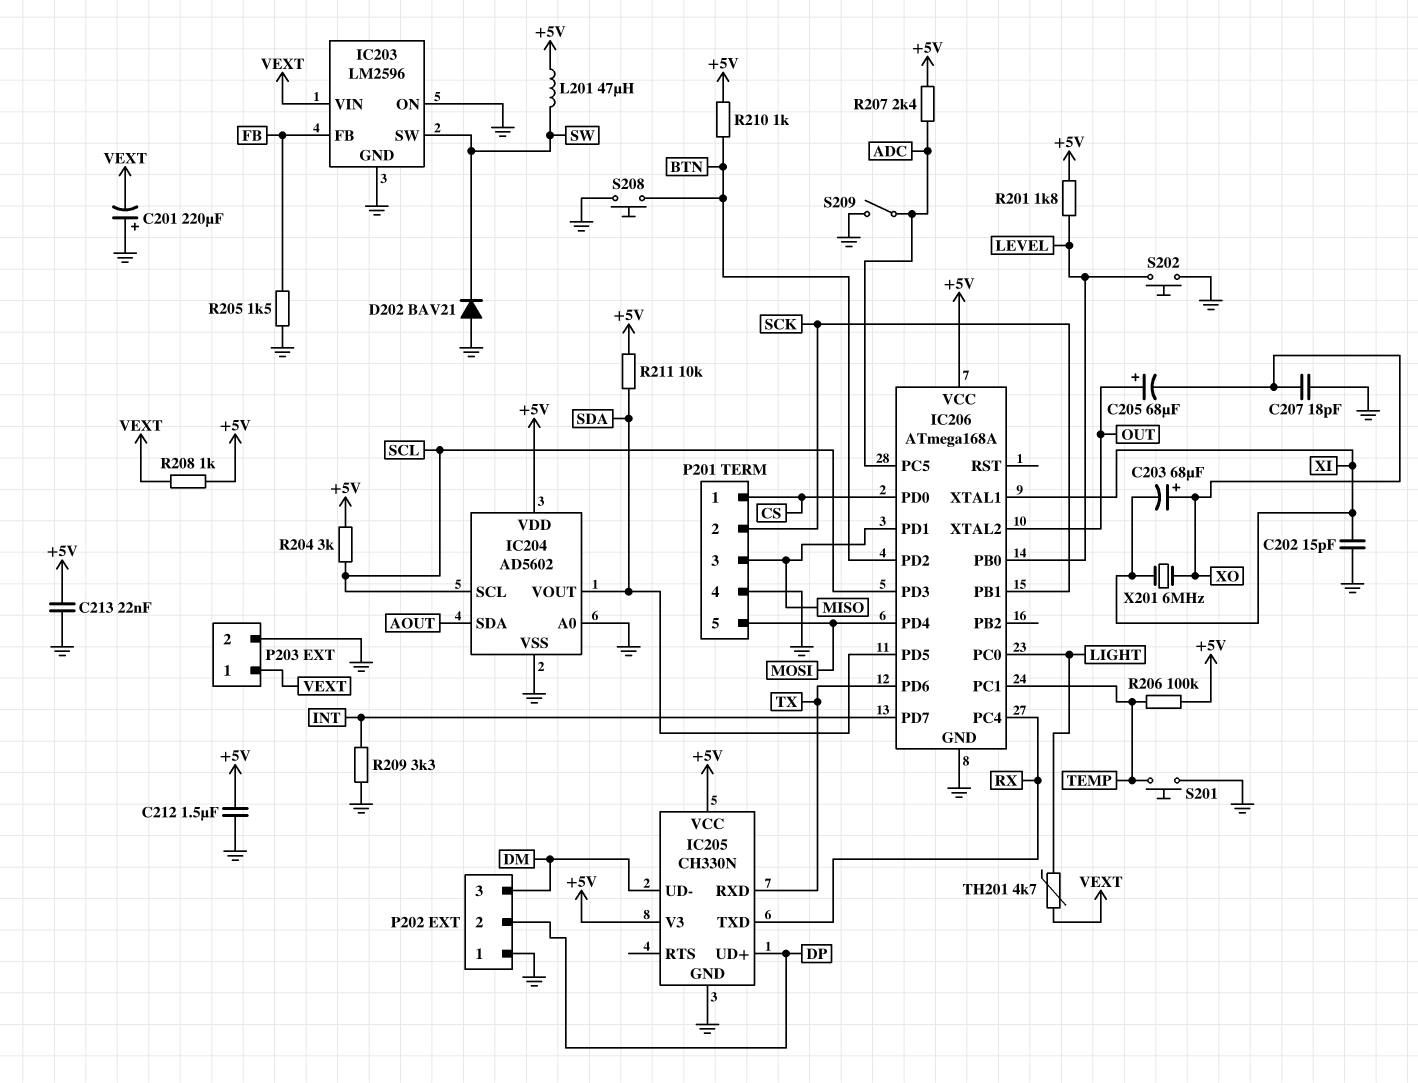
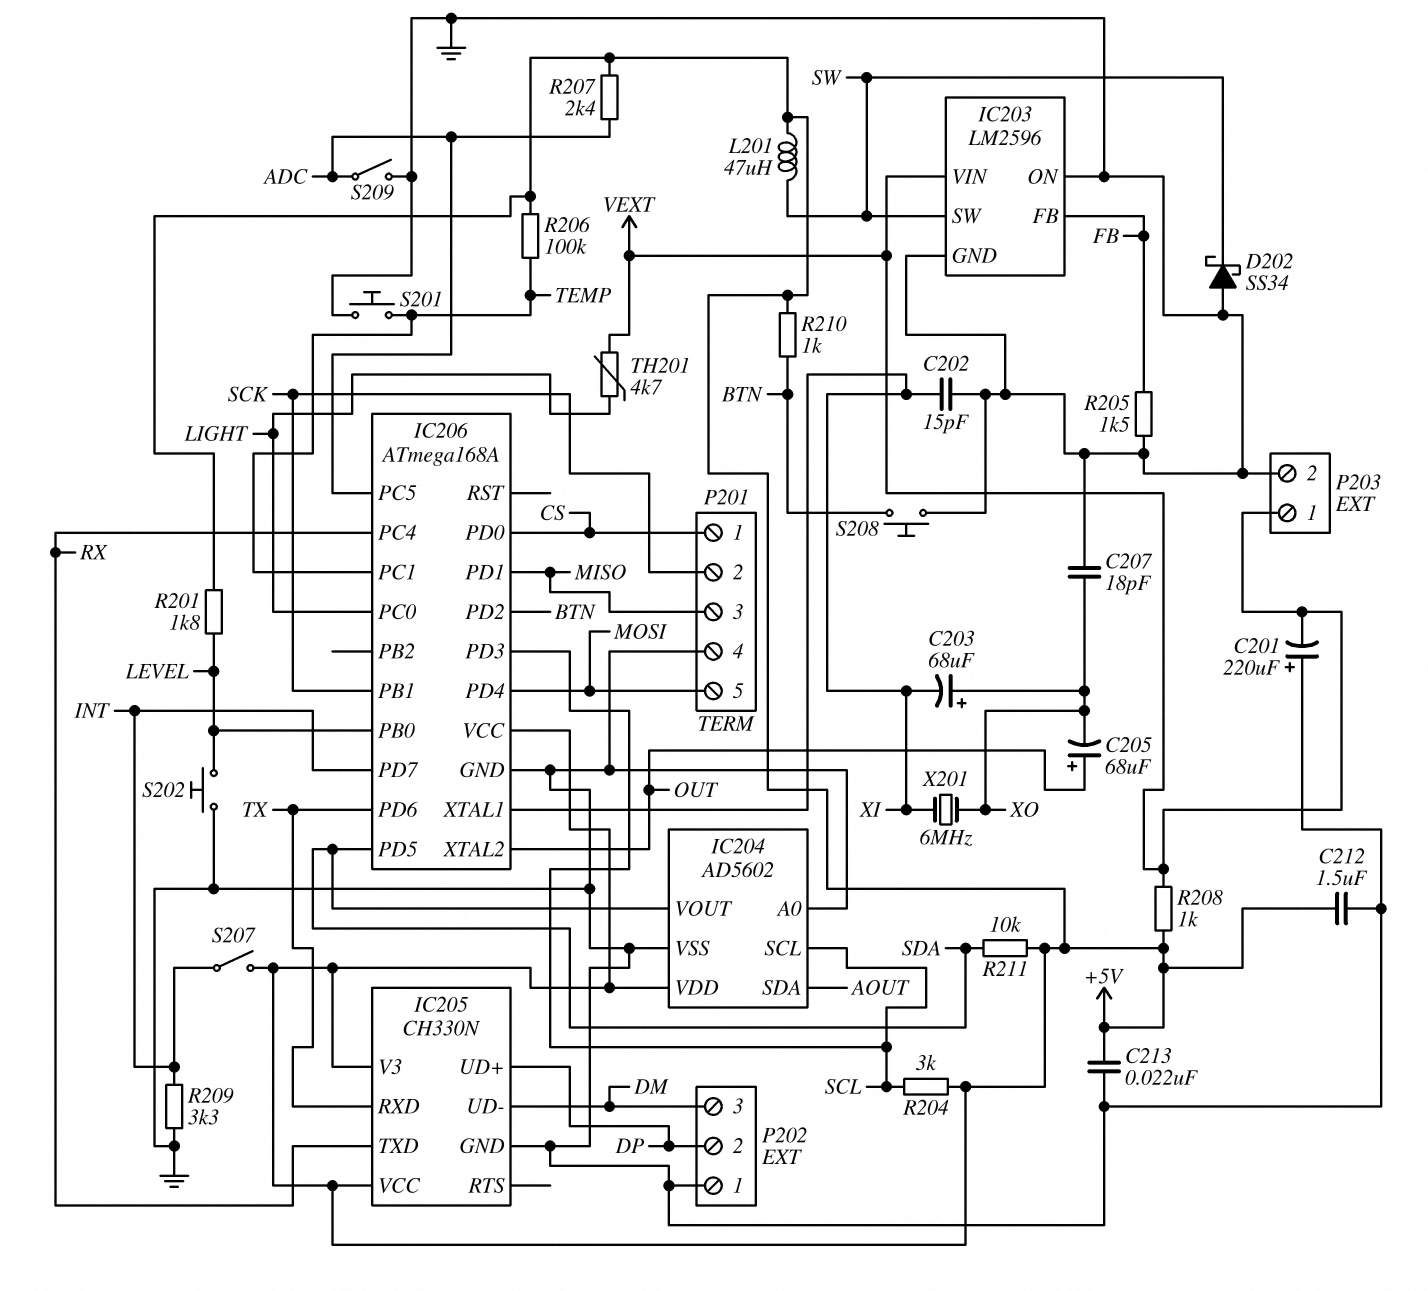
D202: diode BAV21 (A GND, K SW) -> schottky SS34 (A GND, K SW)
S207: none -> switch (+5V, INT)

